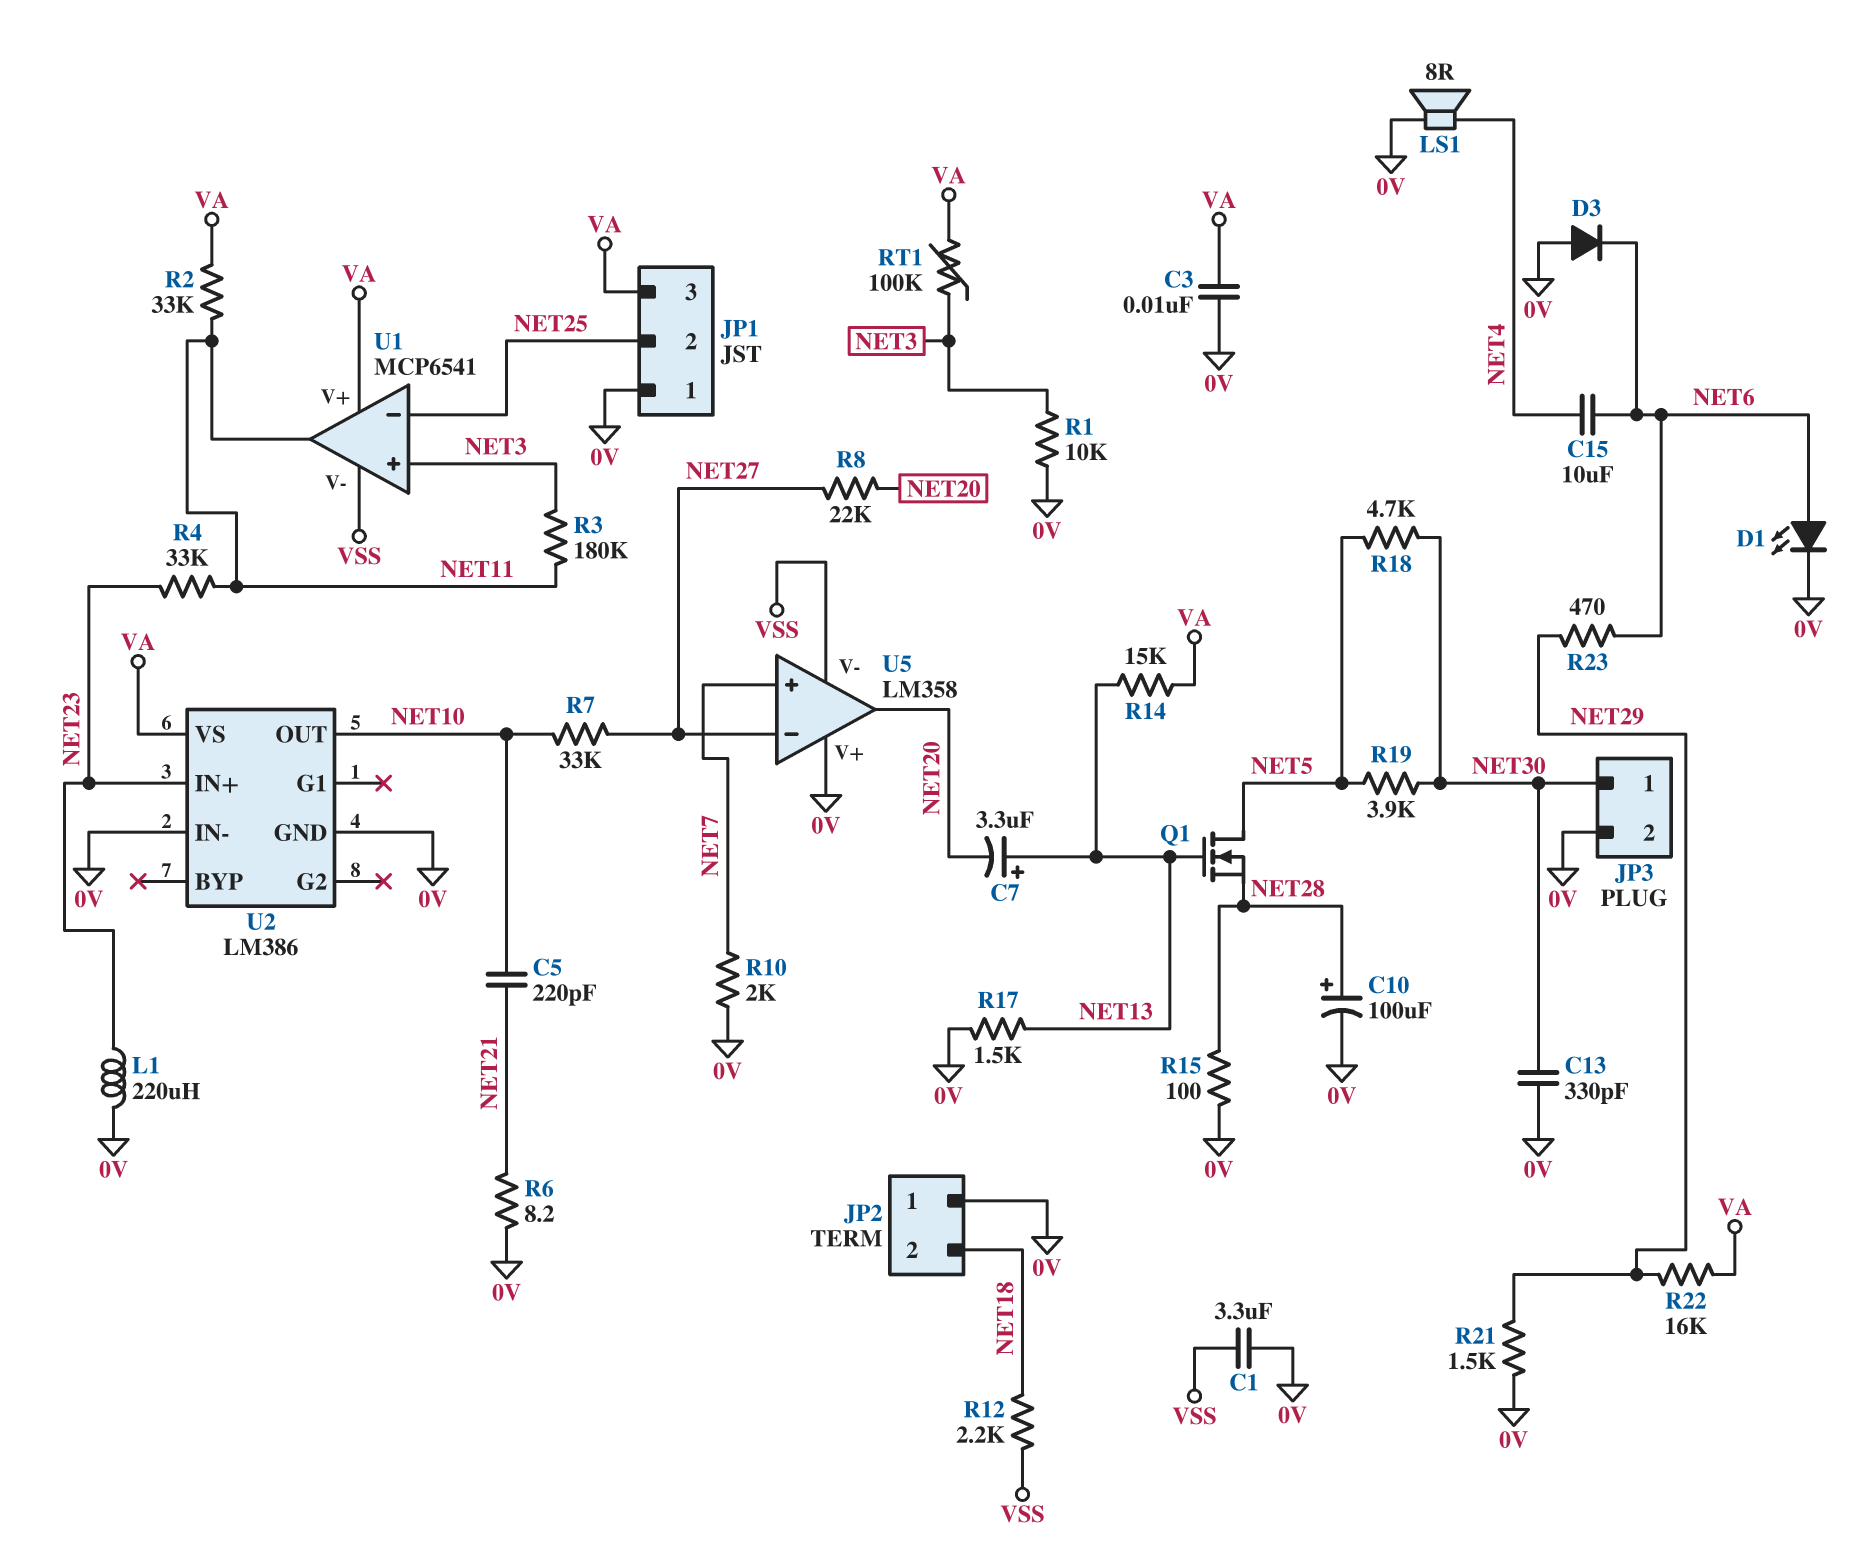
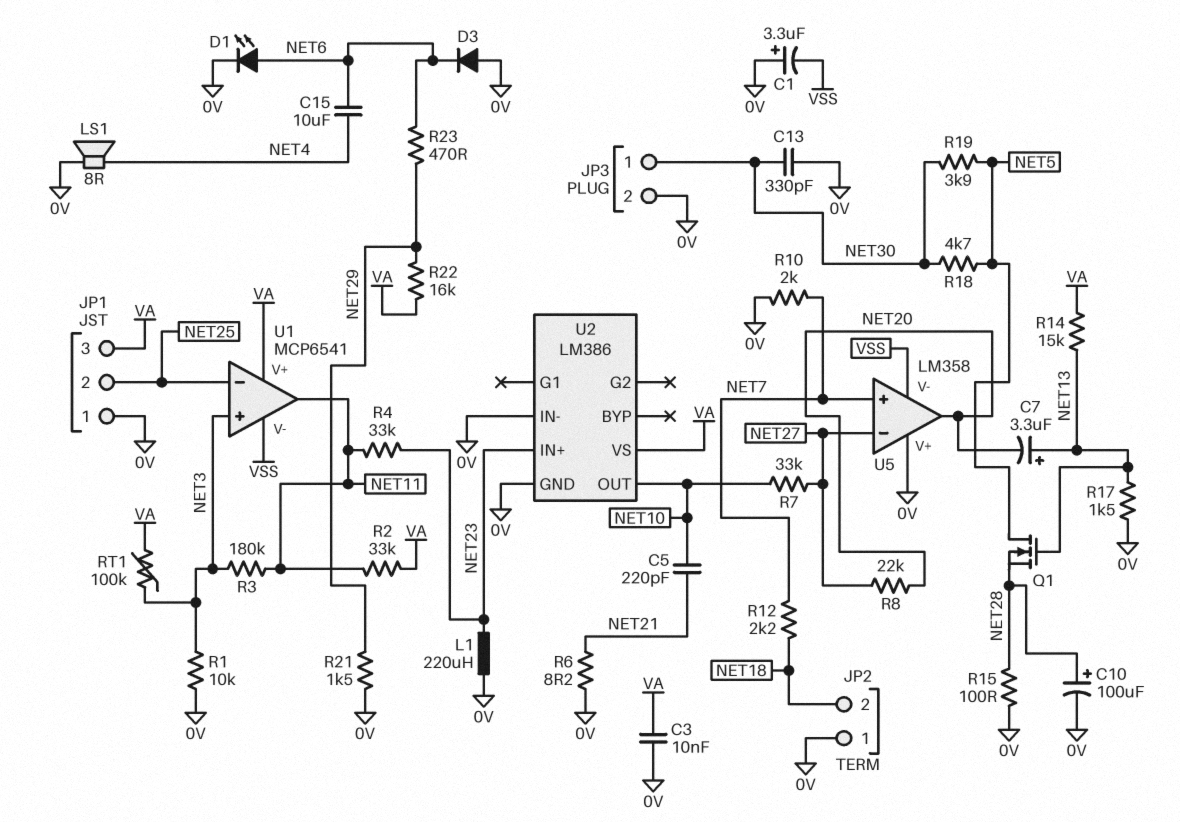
C1: 3.3uF (0V, VSS) -> 3.3uF (plus 0V, minus VSS)
R12: 2.2k (NET18, VSS) -> 2.2k (NET7, NET18)

